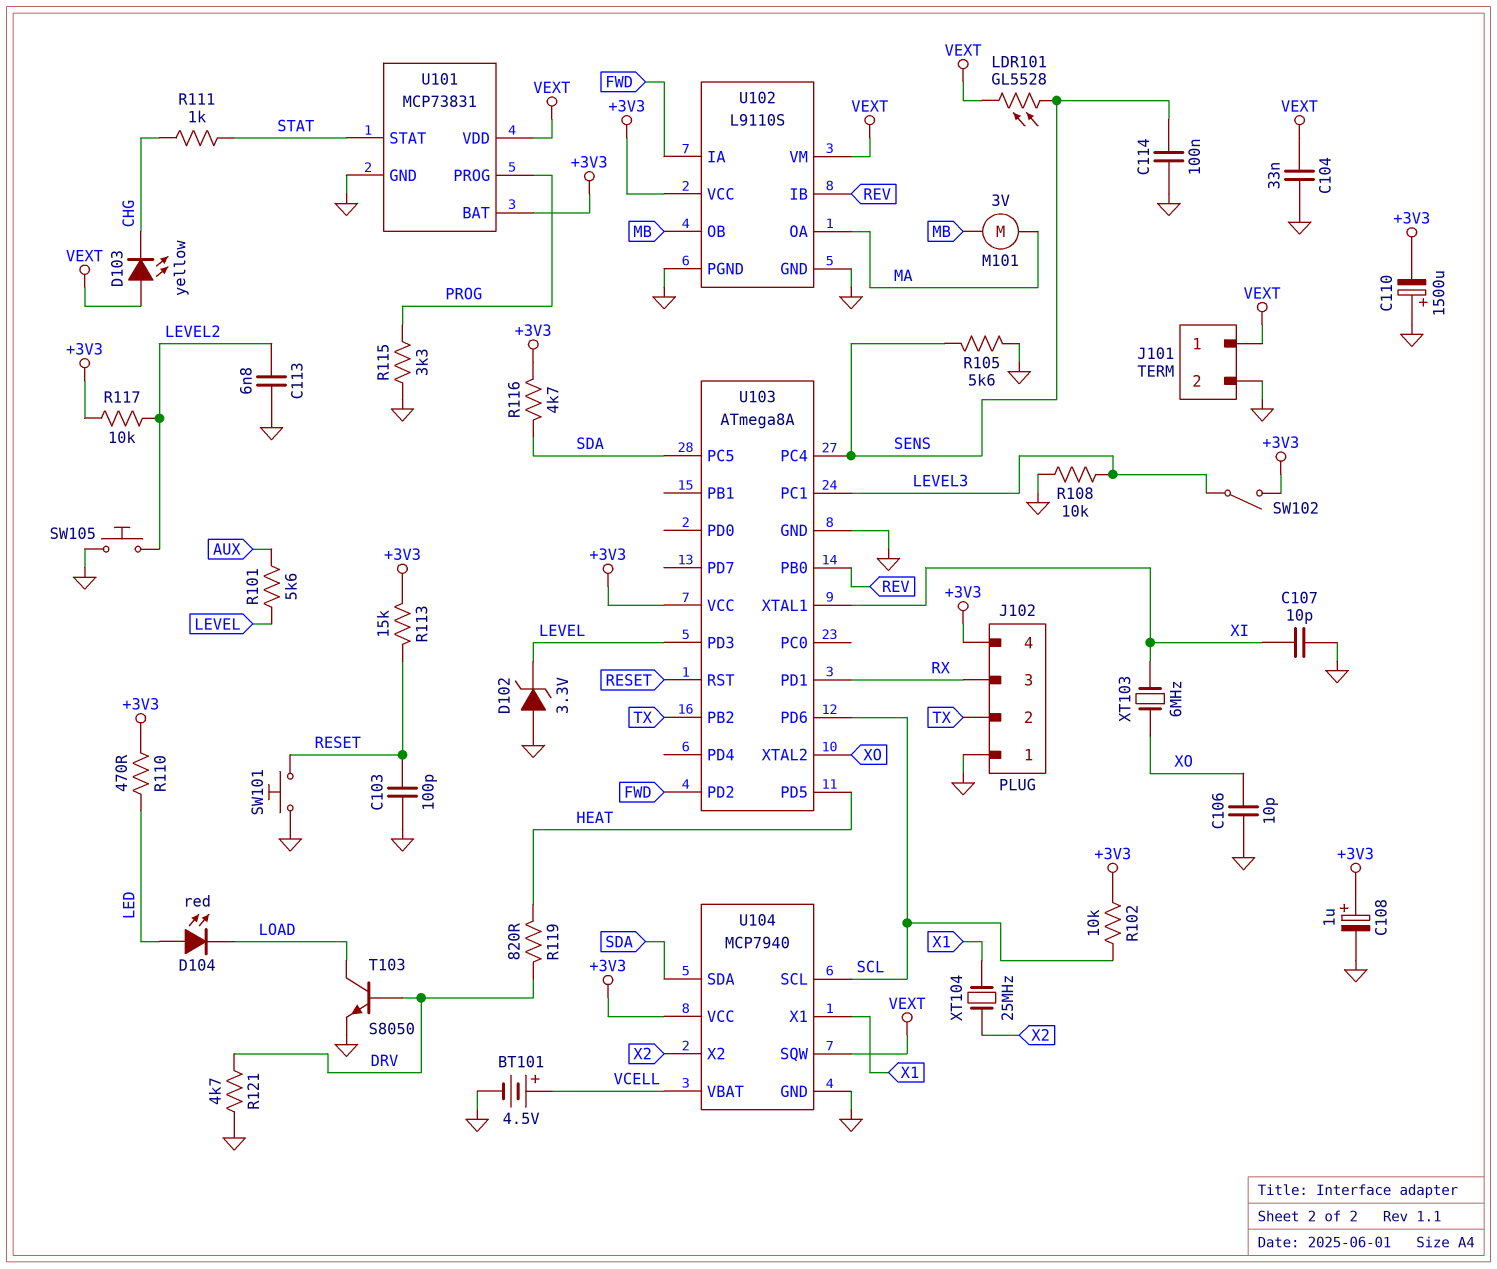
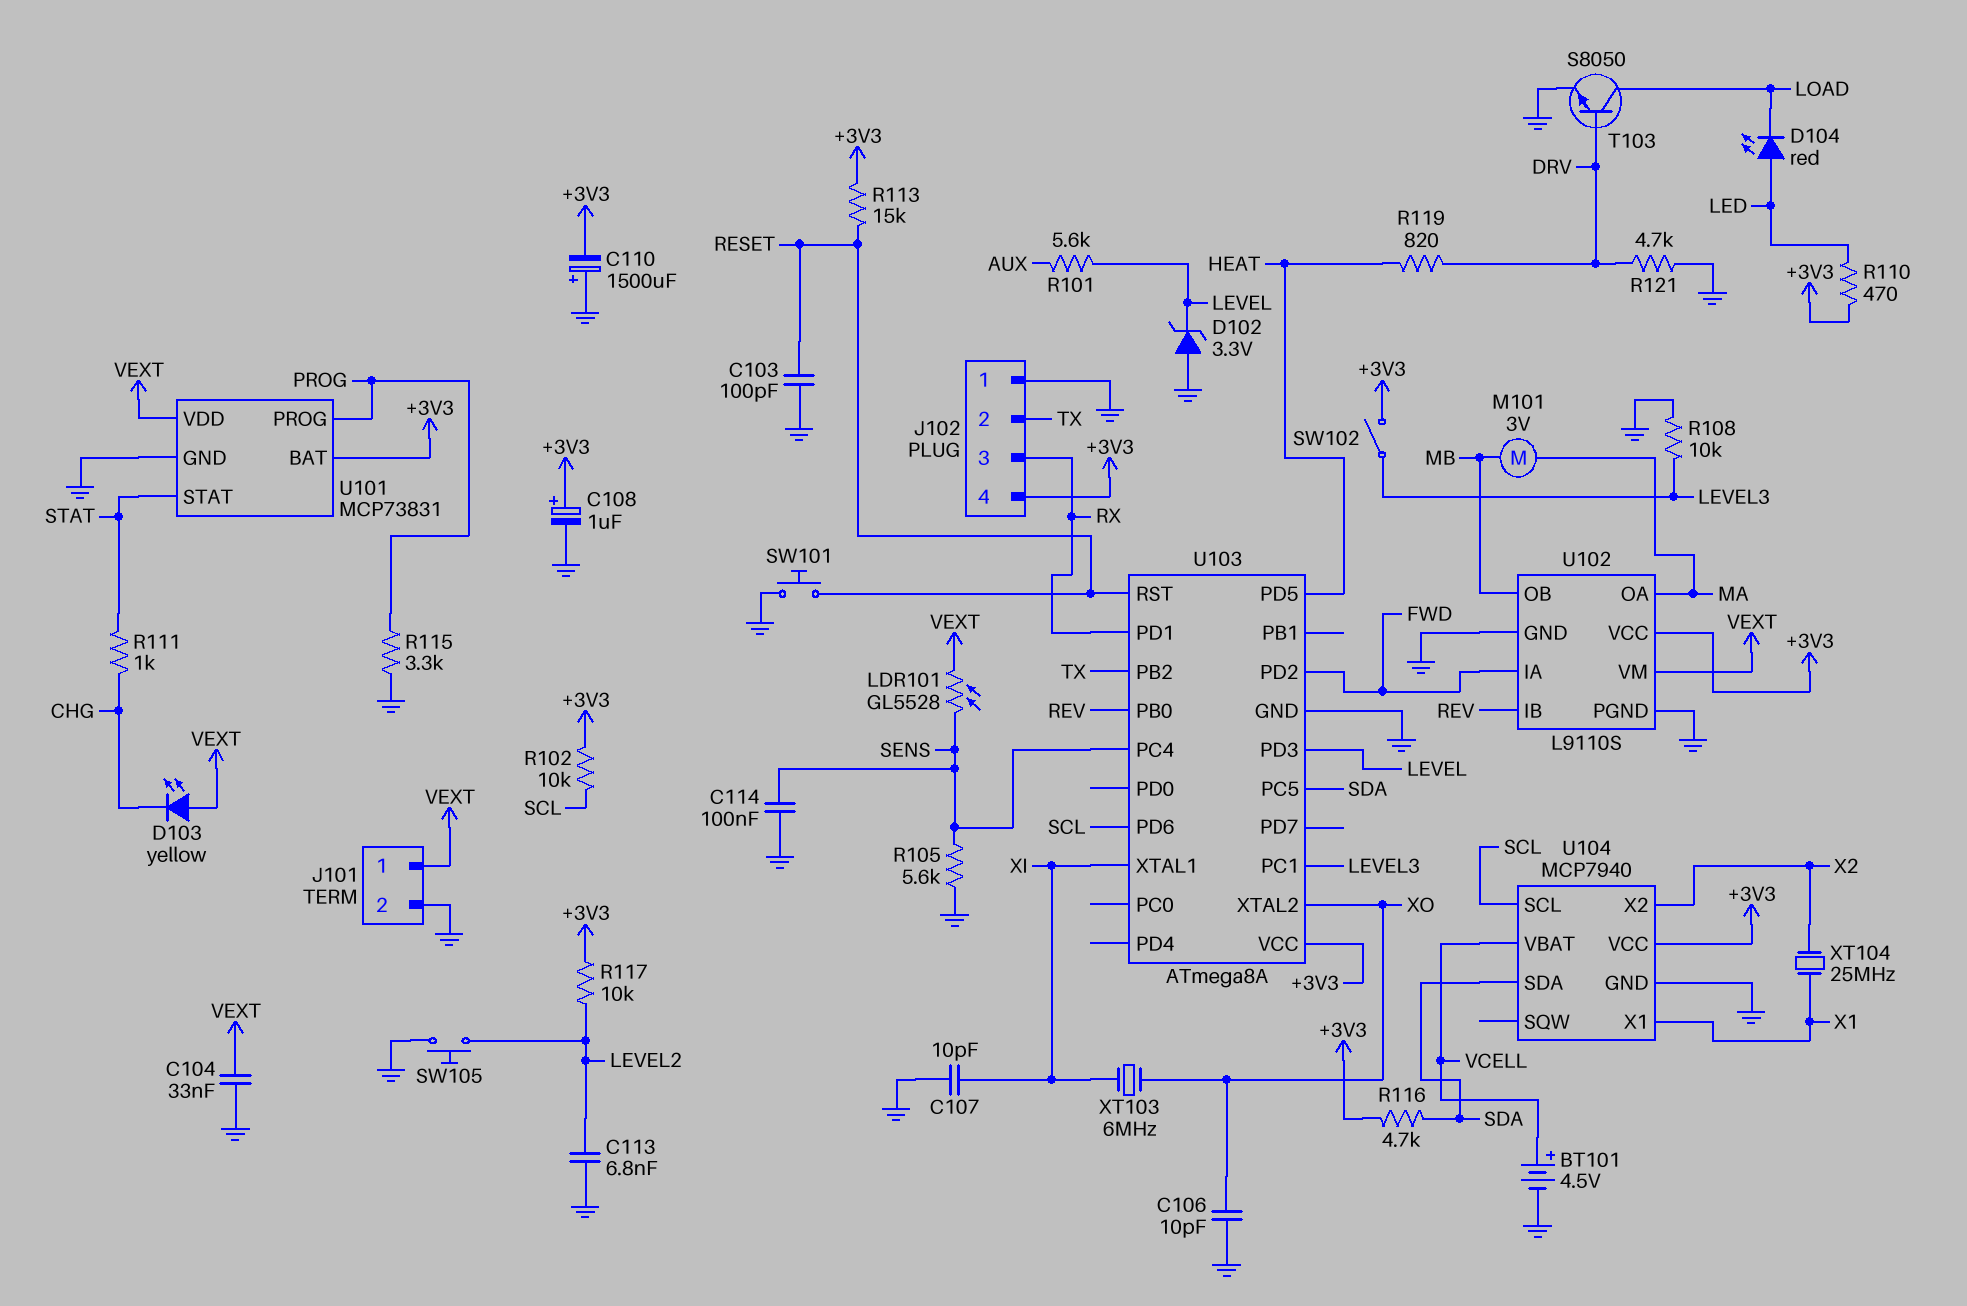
U104 pin SQW: VEXT -> none

